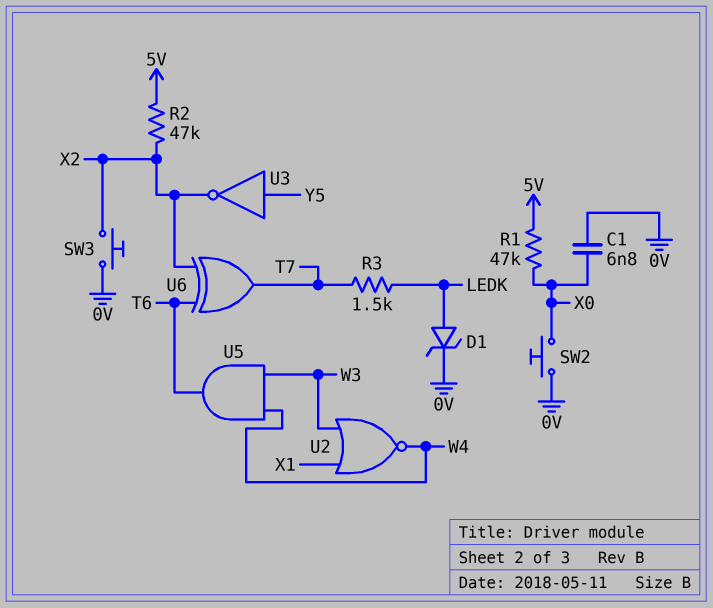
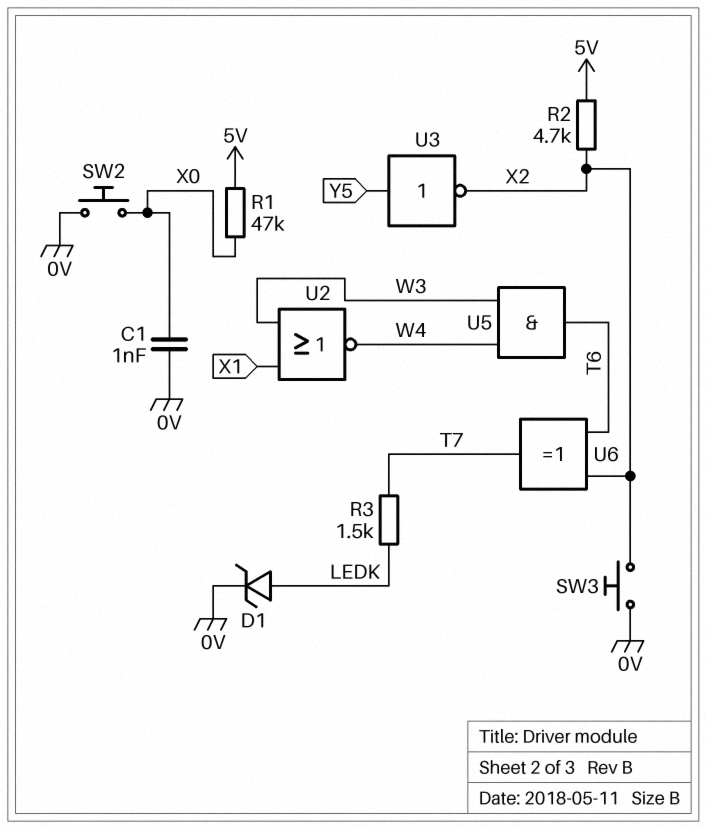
C1: 6.8nF (0V, X0) -> 1nF (0V, X0)
R2: 47k (5V, X2) -> 4.7k (5V, X2)

